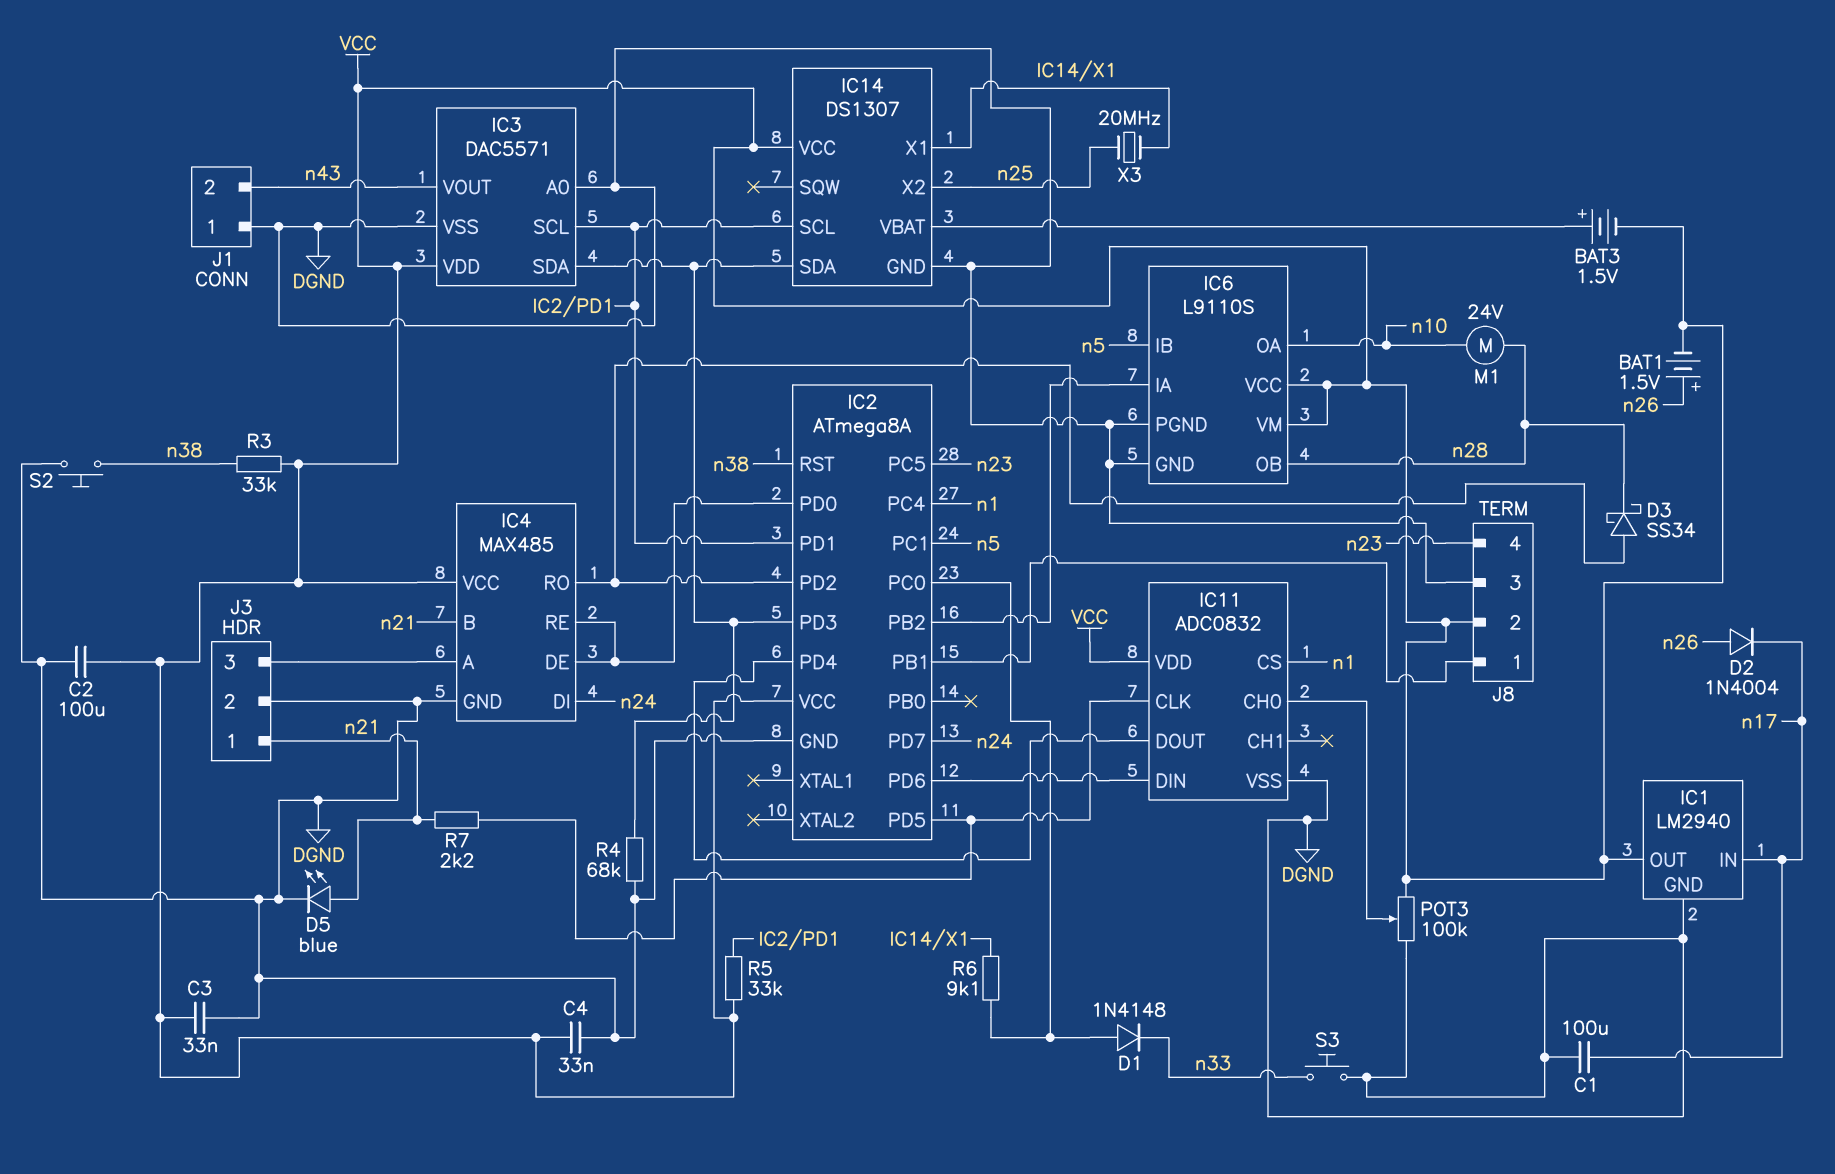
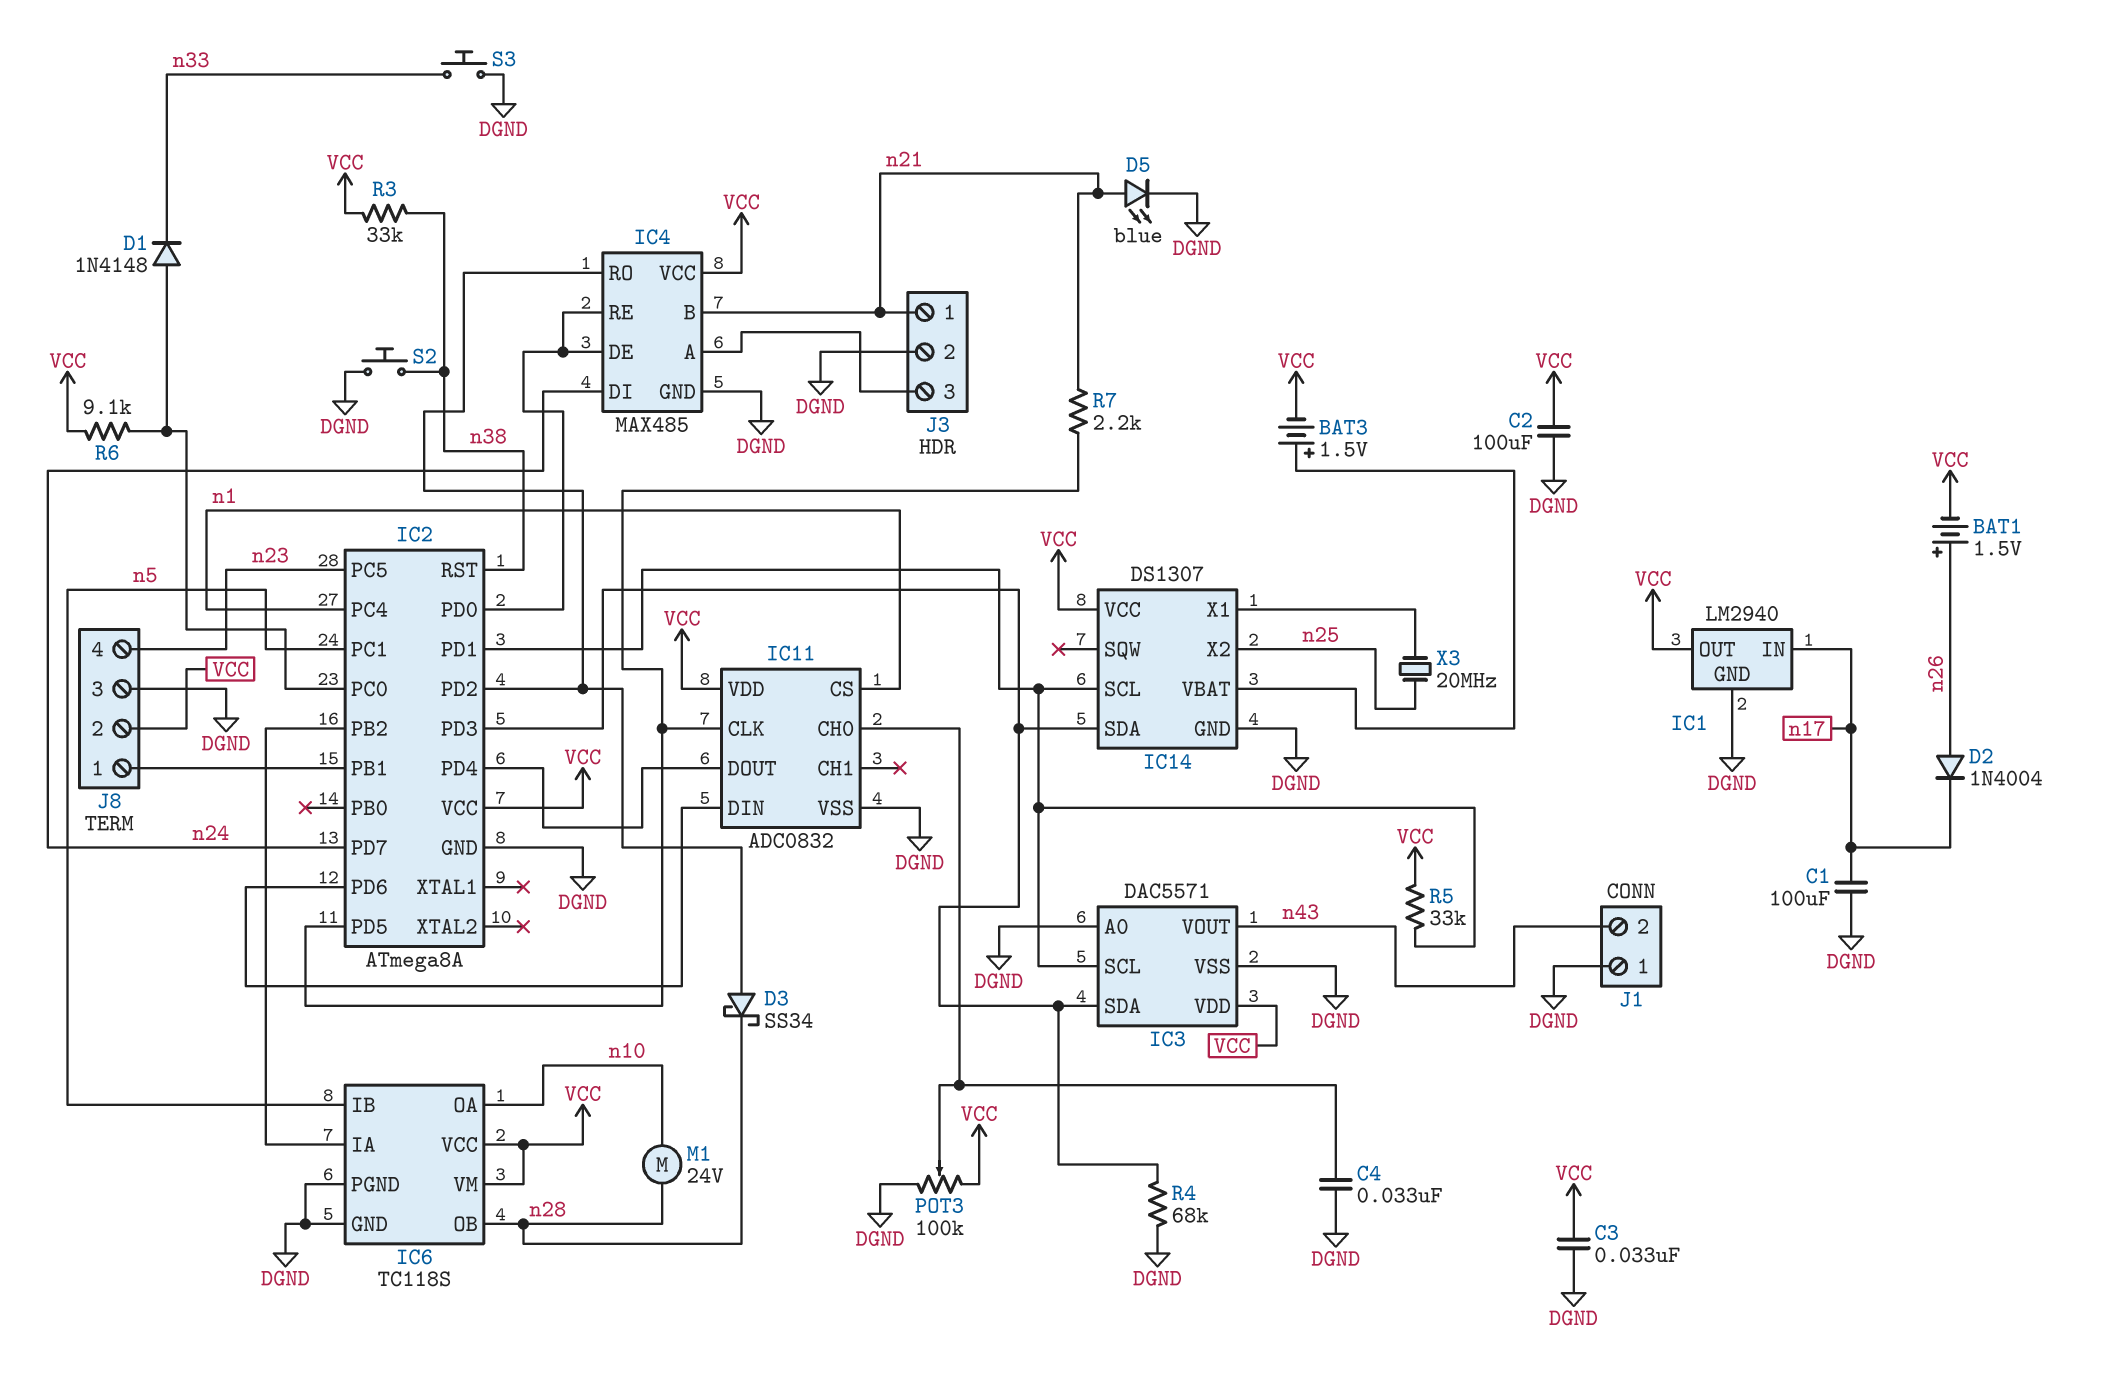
C4: 33nF (DGND, VCC) -> 33nF (DGND, IC11/CH0)
IC6: L9110S -> TC118S
R6: 9.1k (IC2/PC0, IC14/X1) -> 9.1k (IC2/PC0, VCC)

